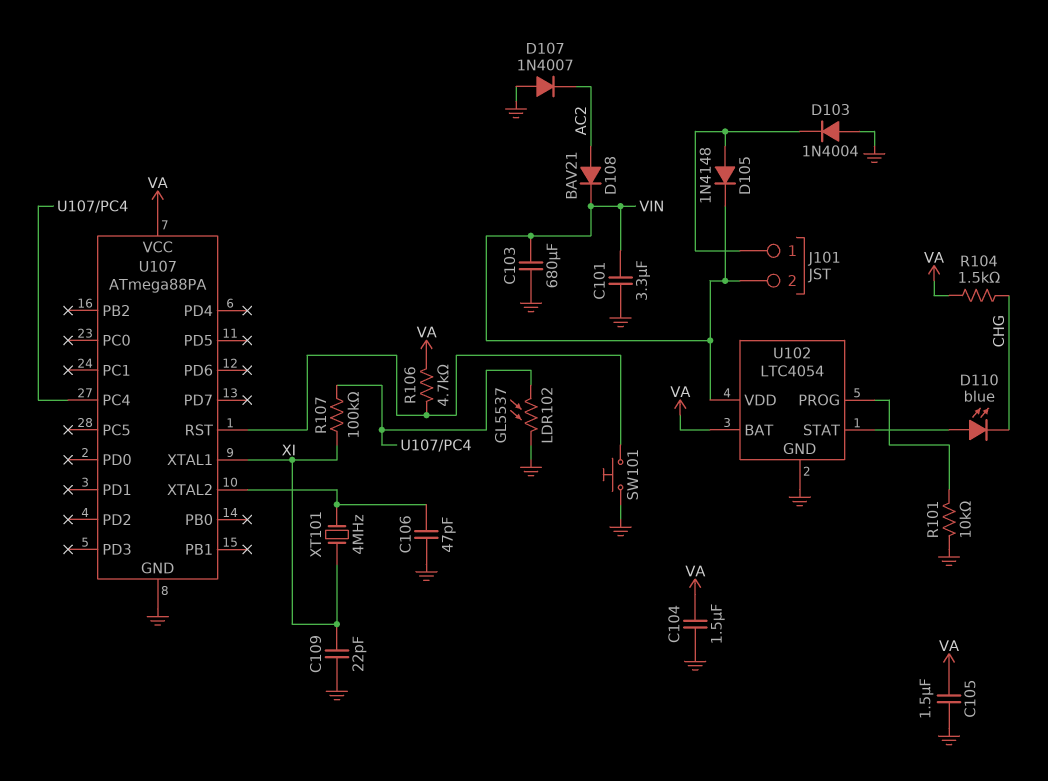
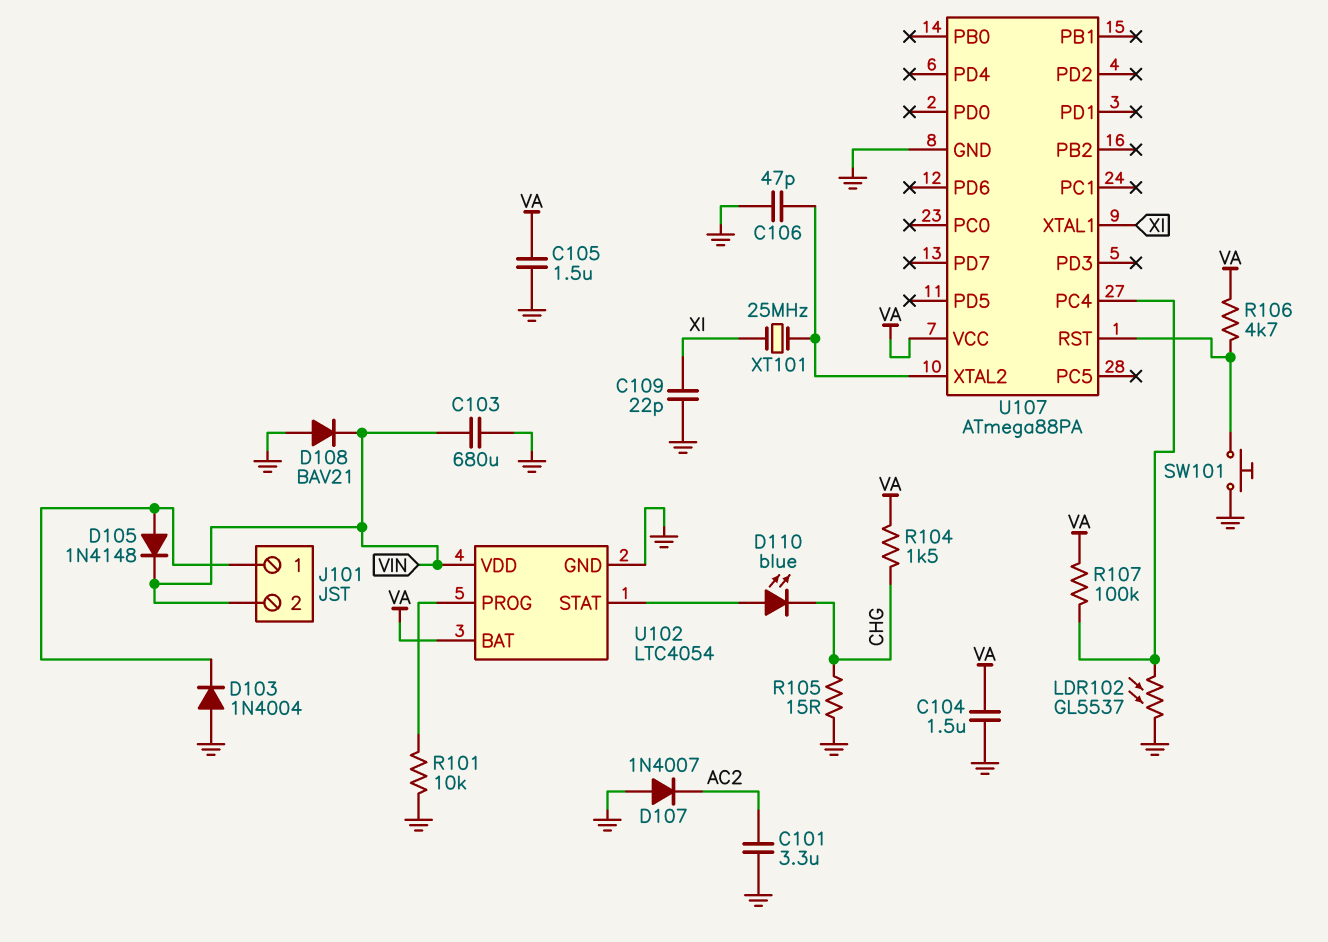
C101: 3.3uF (GND, VIN) -> 3.3uF (AC2, GND)
D108: diode BAV21 (A AC2, K VIN) -> diode BAV21 (A GND, K VIN)
R105: none -> 15 (CHG, GND)
R107: 100k (U107/PC4, XI) -> 100k (U107/PC4, VA)
XT101: 4MHz (U107/XTAL2, XI) -> 25MHz (U107/XTAL2, XI)

